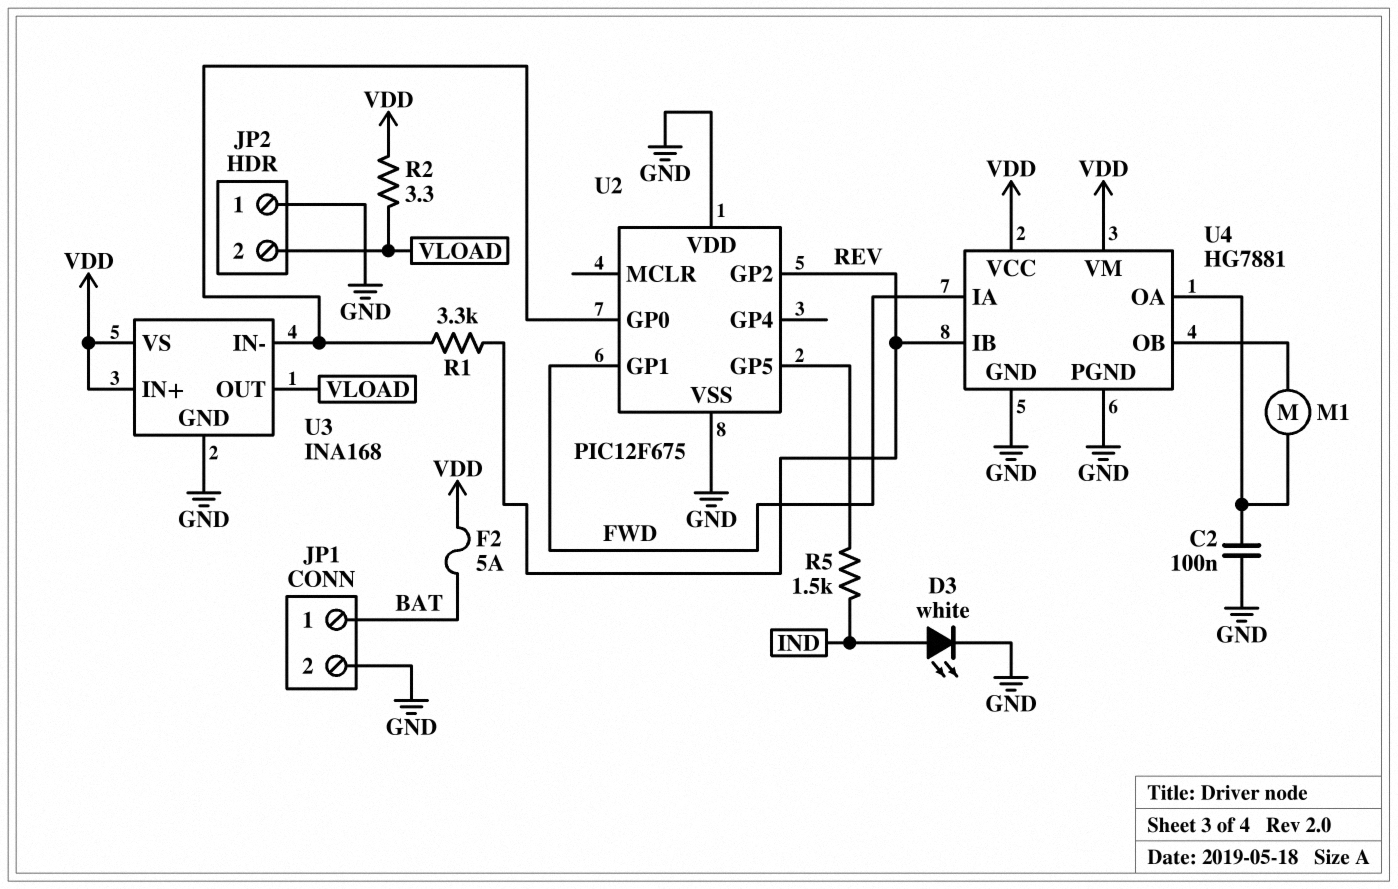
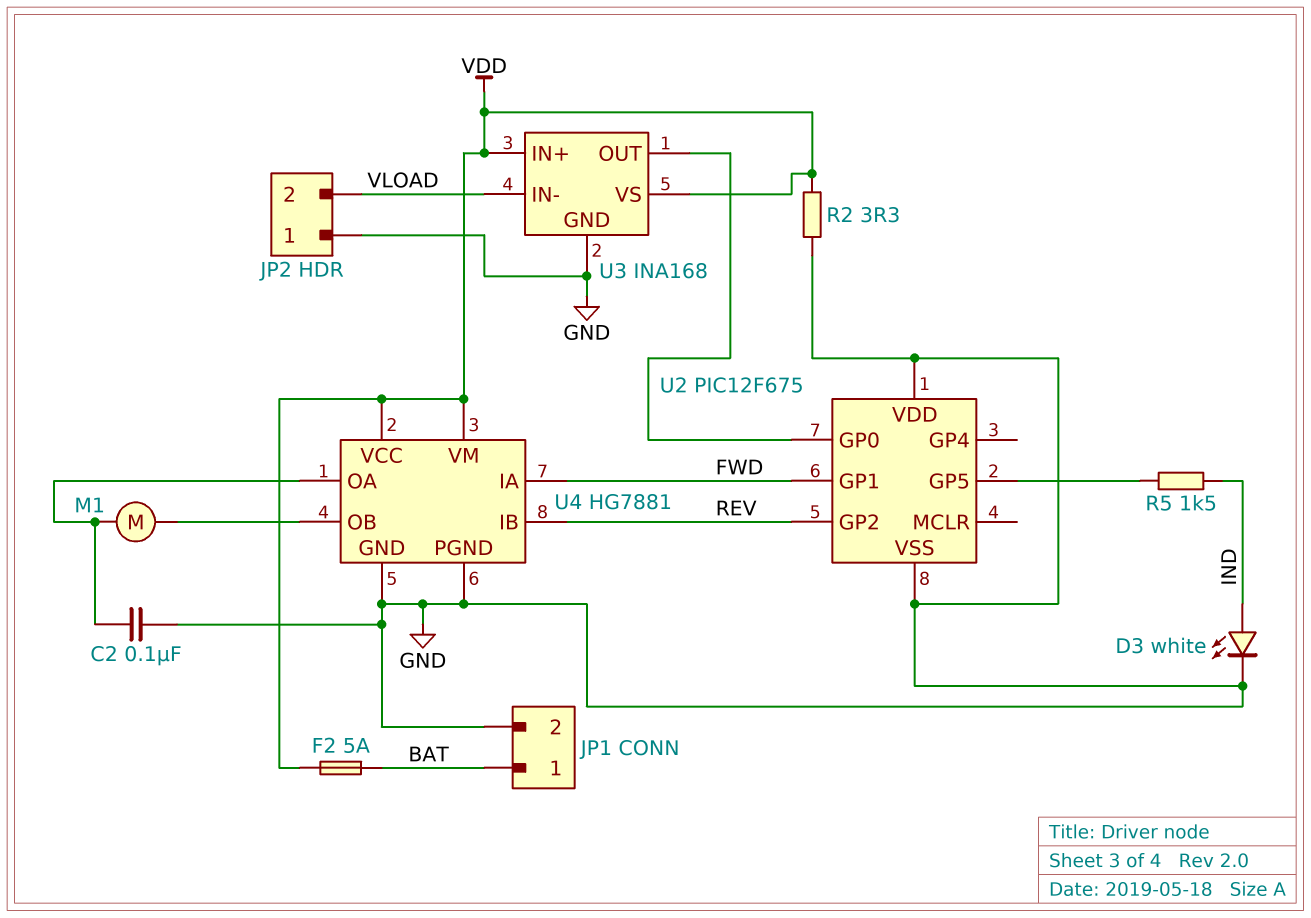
R1: 3.3k (REV, U2/GP0) -> none
R2: 3.3 (VDD, VLOAD) -> 3.3 (GND, VDD)
U3 pin IN-: U2/GP0 -> VLOAD
U3 pin OUT: VLOAD -> U2/GP0

